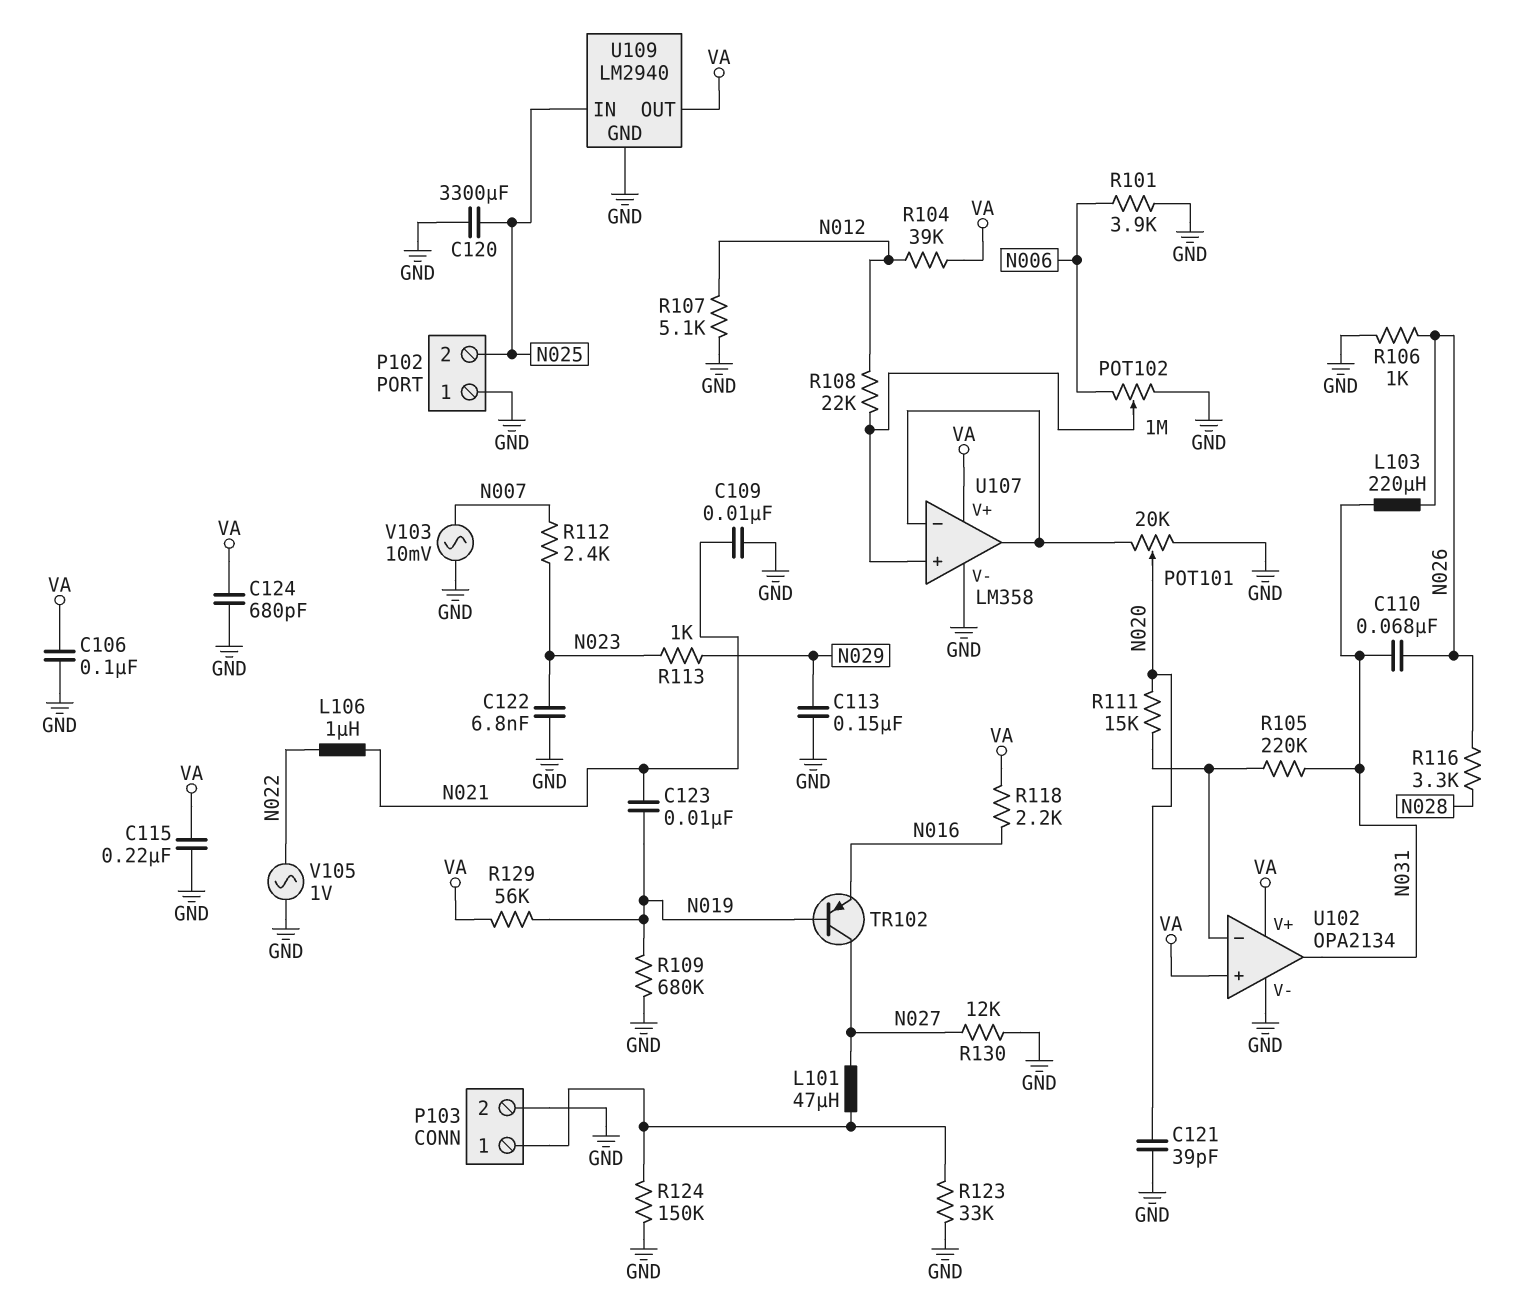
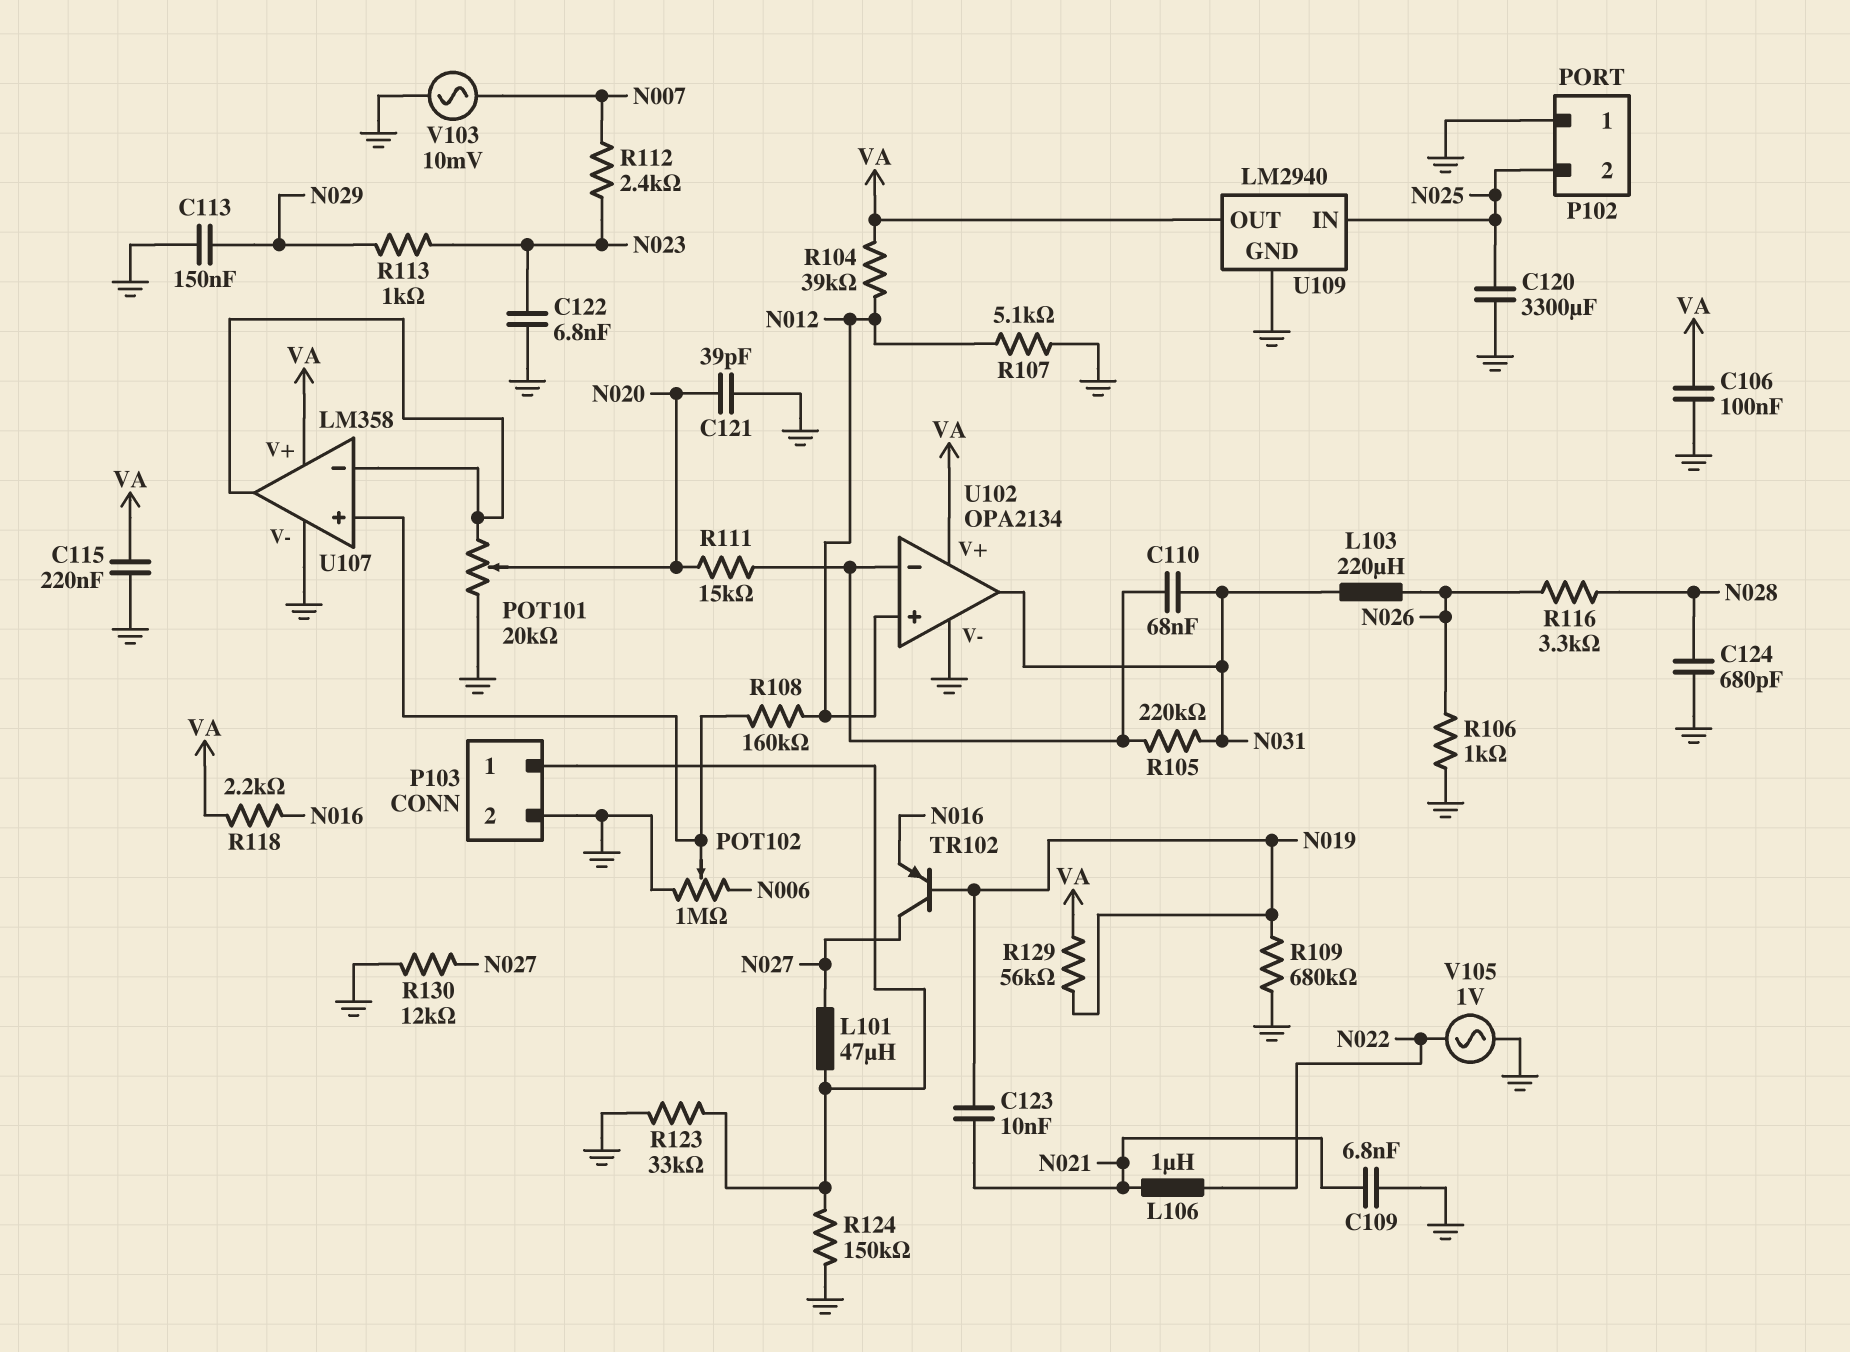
C109: 10nF (GND, N021) -> 6.8nF (GND, N021)
C110: 68nF (N026, N031) -> 68nF (N031, U102/in-)
C124: 680pF (GND, VA) -> 680pF (GND, N028)
R101: 3.9k (GND, N006) -> none
R108: 22k (N012, U107/in+) -> 160k (N012, U107/in+)
U102 pin in+: VA -> N012

